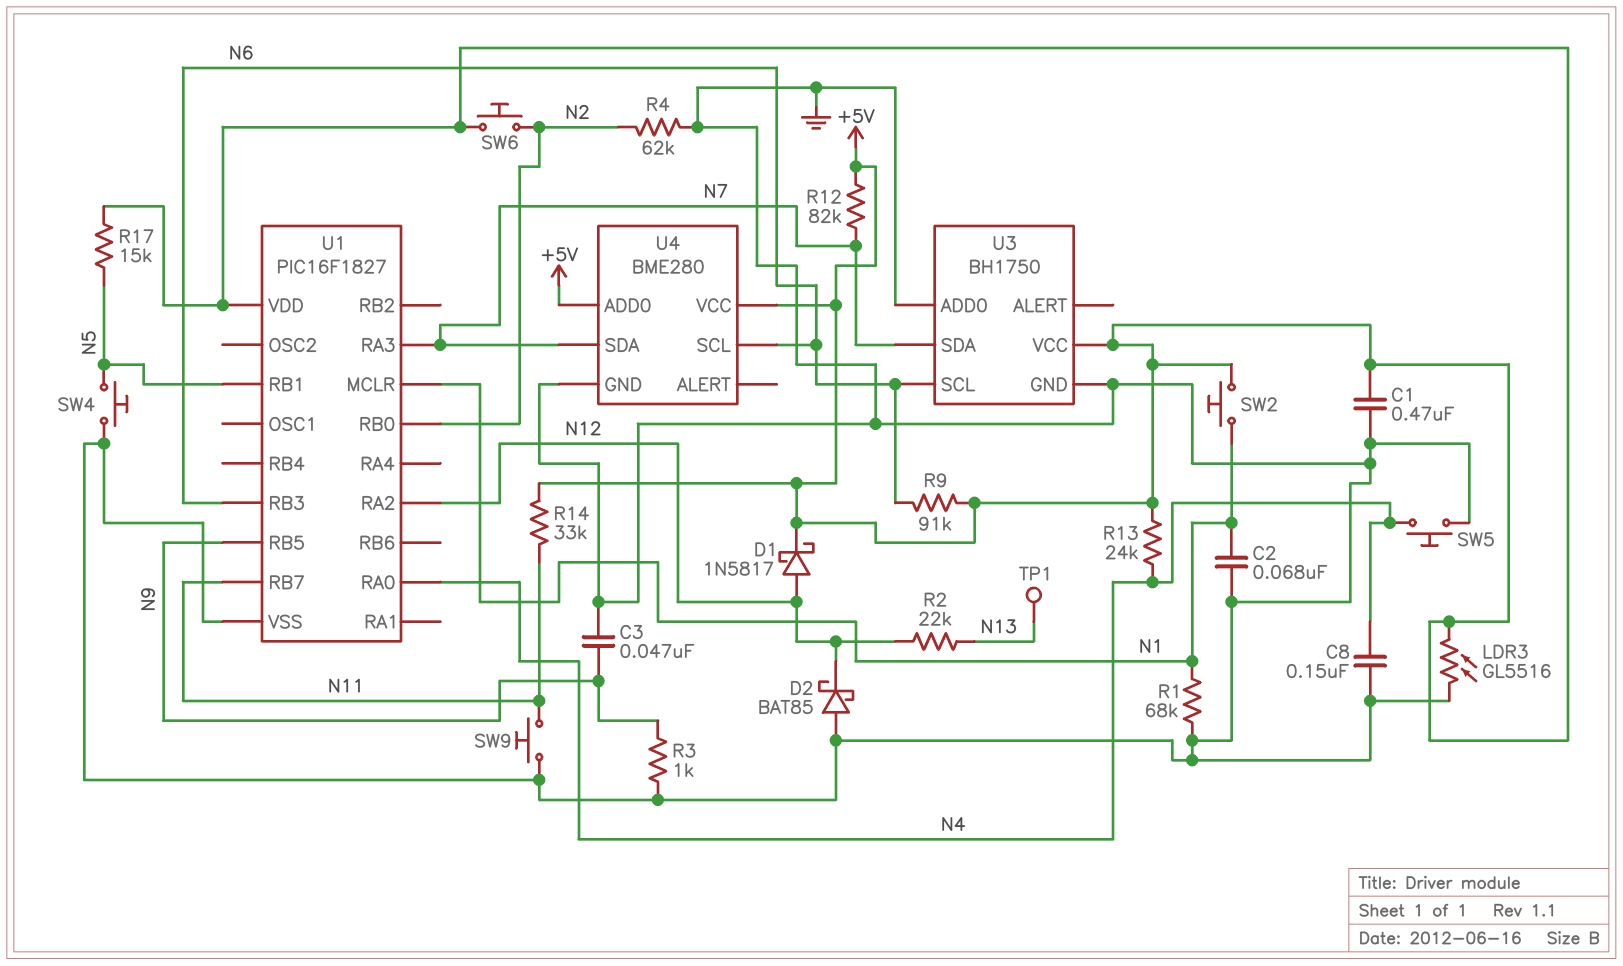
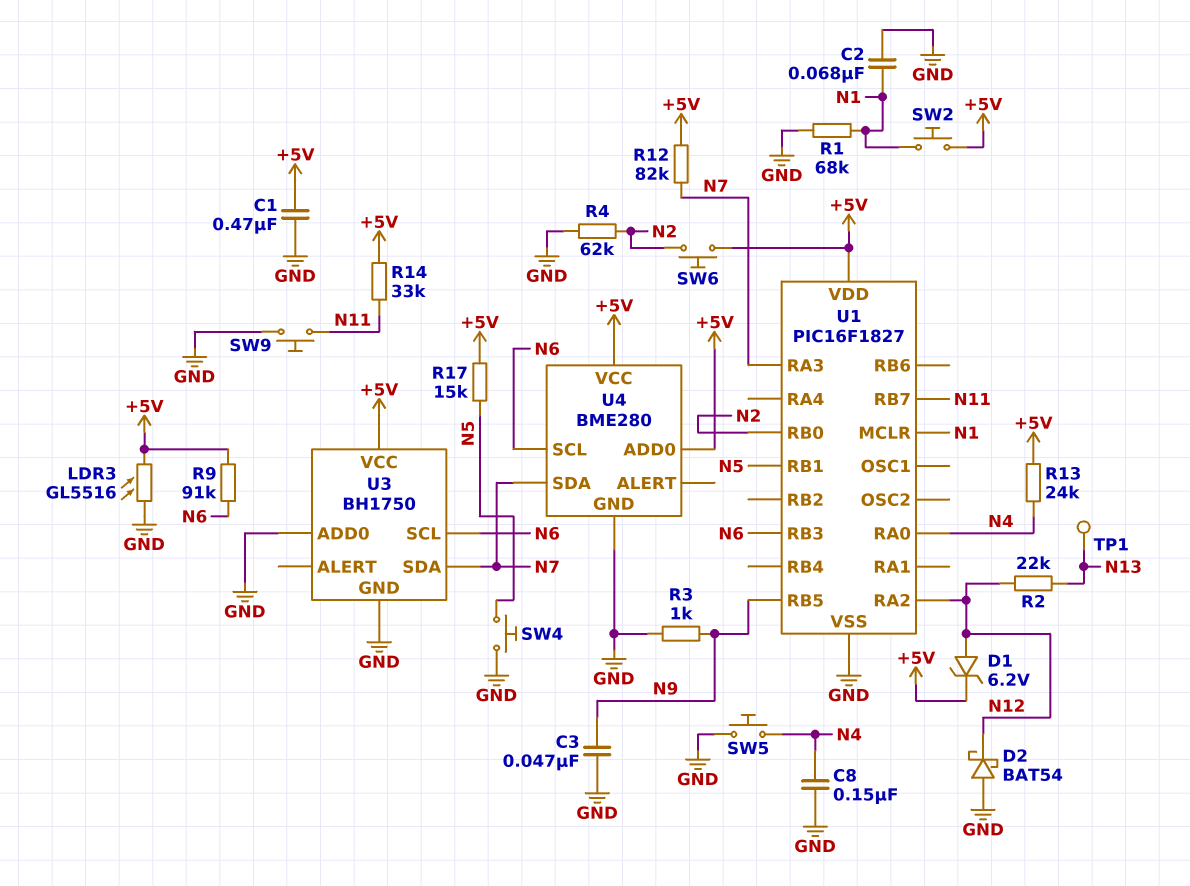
D1: schottky 1N5817 (A N12, K +5V) -> zener 6.2V (A N12, K +5V)
D2: schottky BAT85 (A GND, K N12) -> schottky BAT54 (A GND, K N12)

